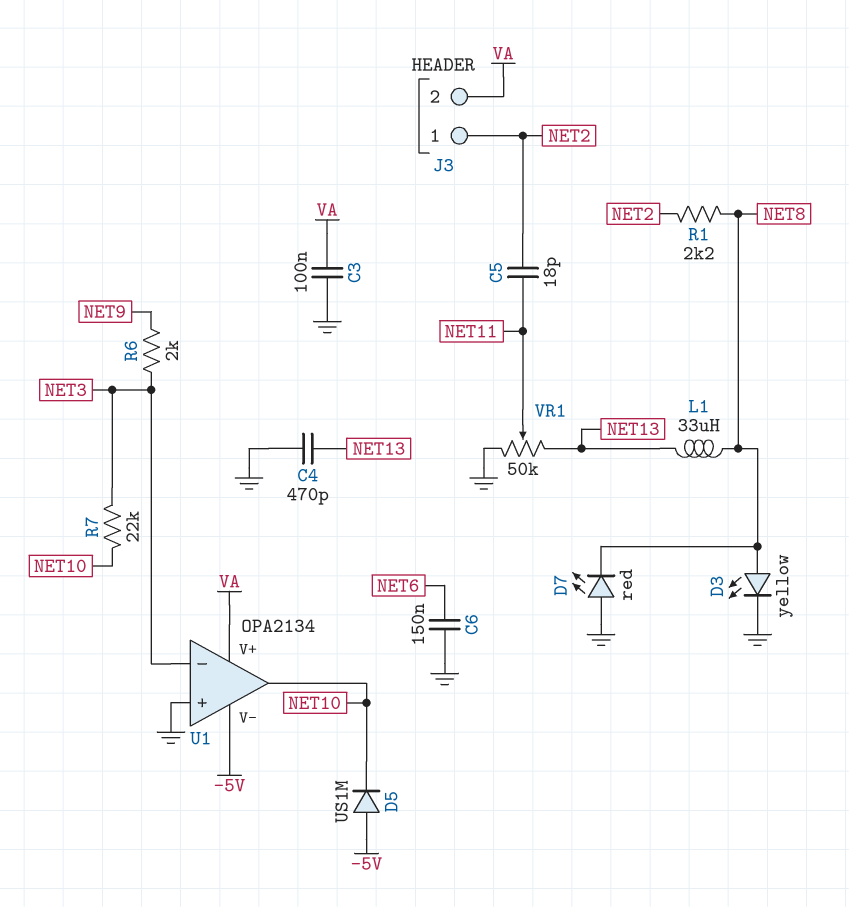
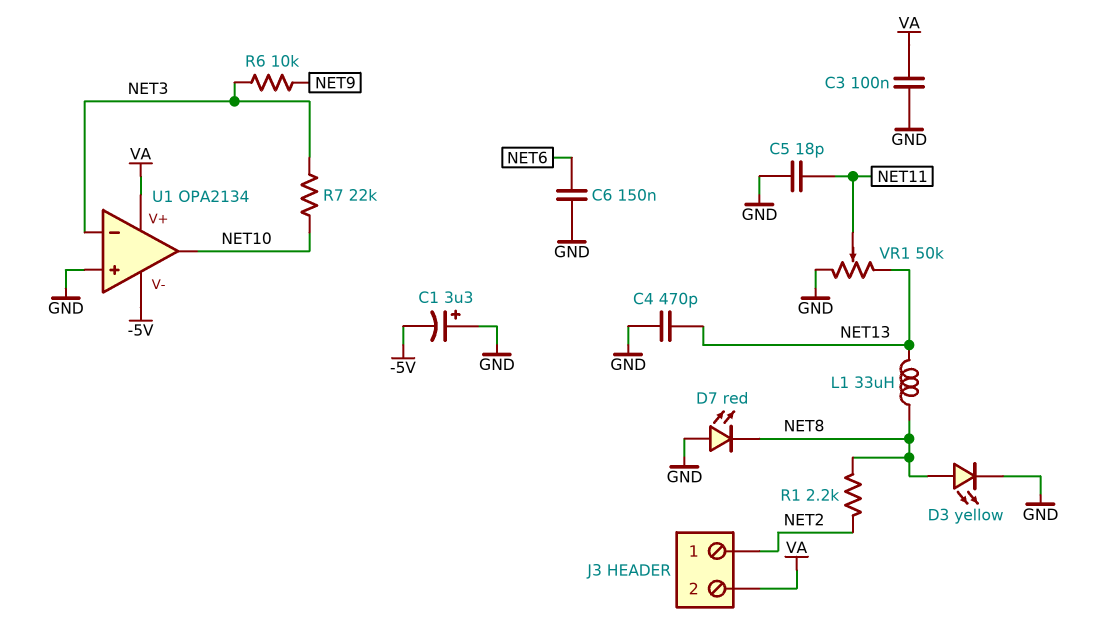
C1: none -> 3.3uF (plus GND, minus -5V)
C5: 18pF (NET2, NET11) -> 18pF (GND, NET11)
D5: diode US1M (A -5V, K NET10) -> none
R6: 2k (NET3, NET9) -> 10k (NET3, NET9)

